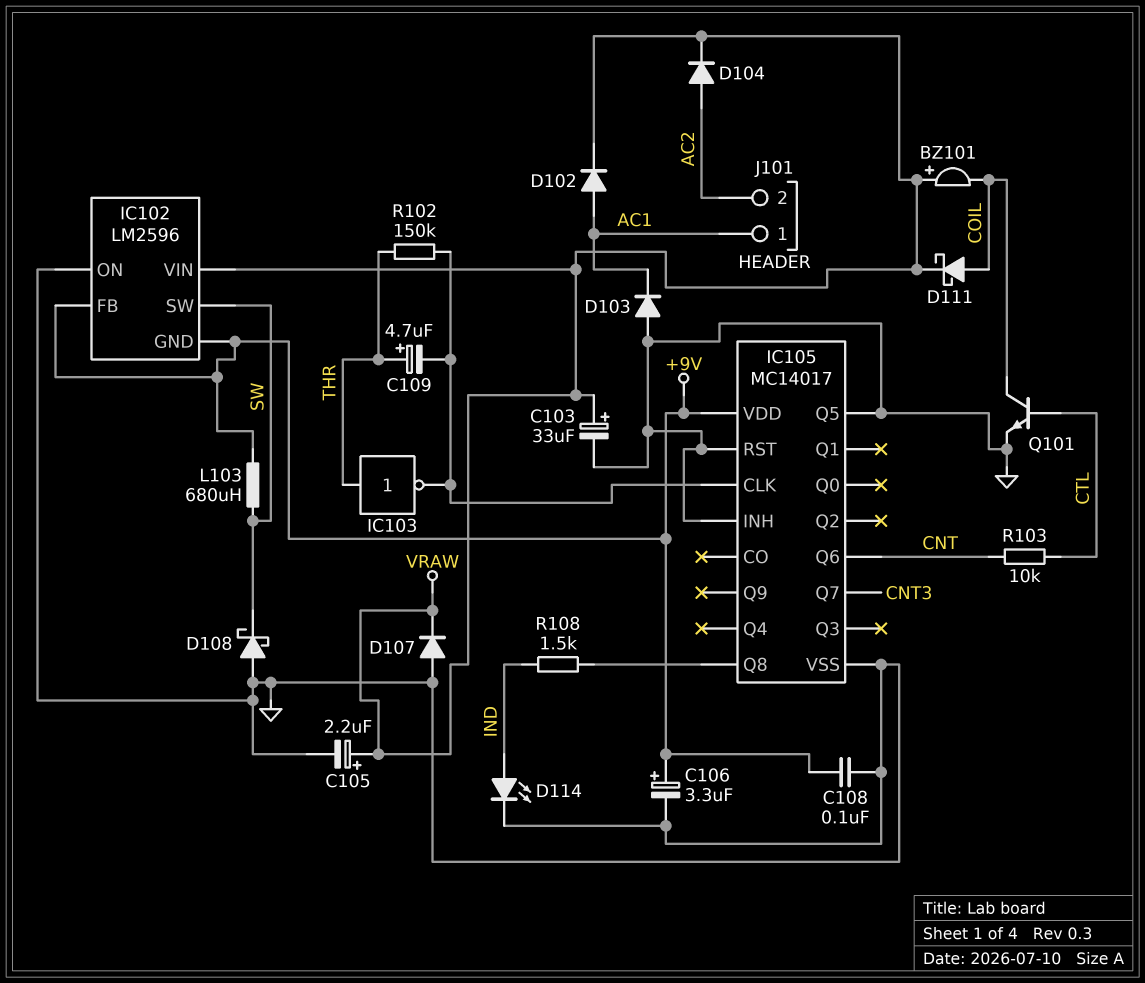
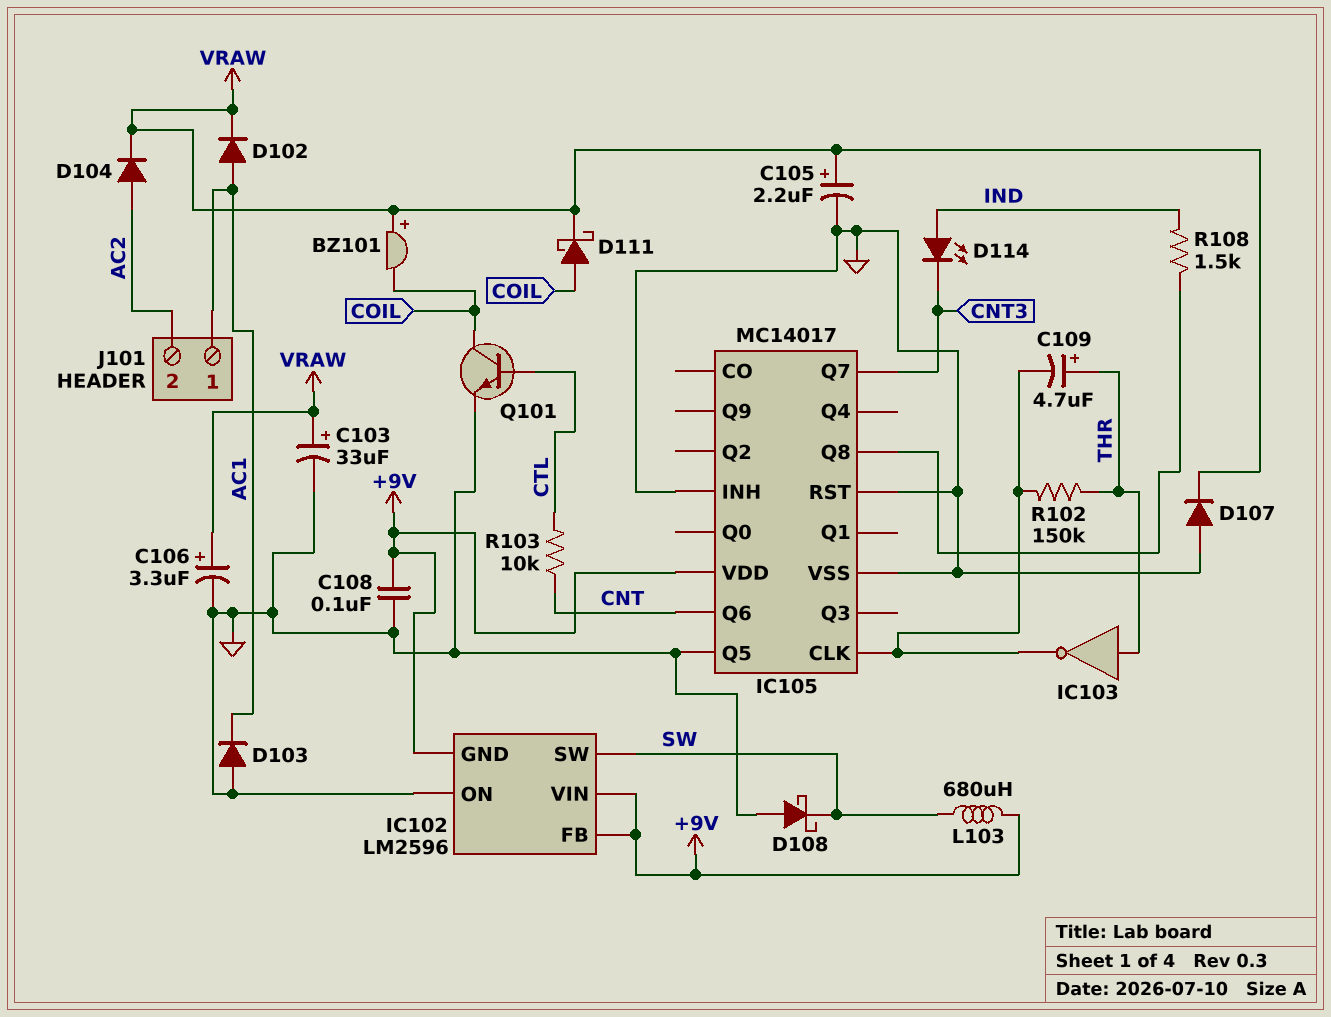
C106: 3.3uF (plus +9V, minus GND) -> 3.3uF (plus VRAW, minus GND)
D114: LED (A IND, K GND) -> LED (A IND, K CNT3)
IC102 pin VIN: VRAW -> +9V

